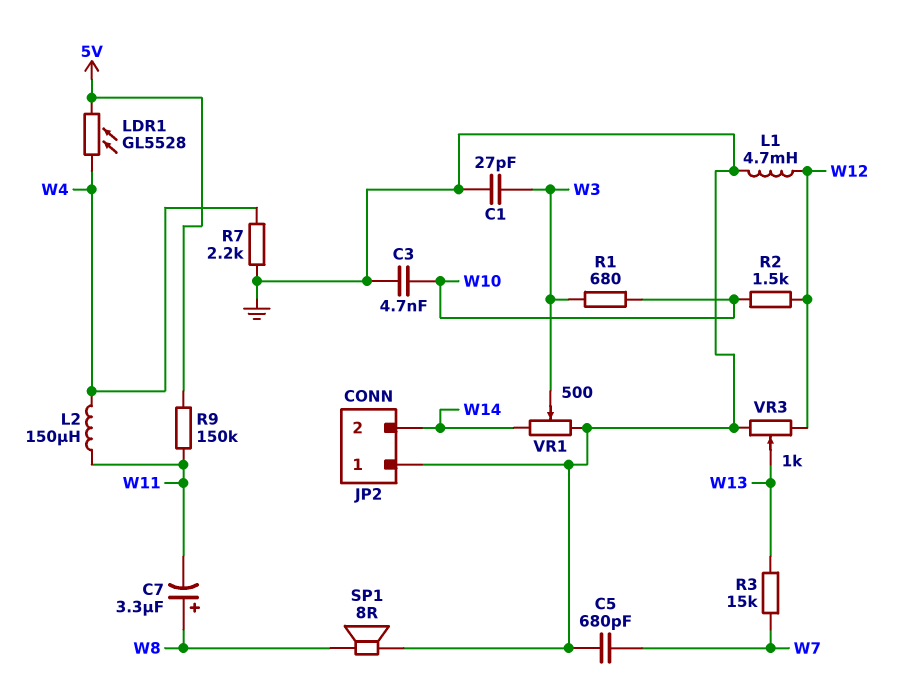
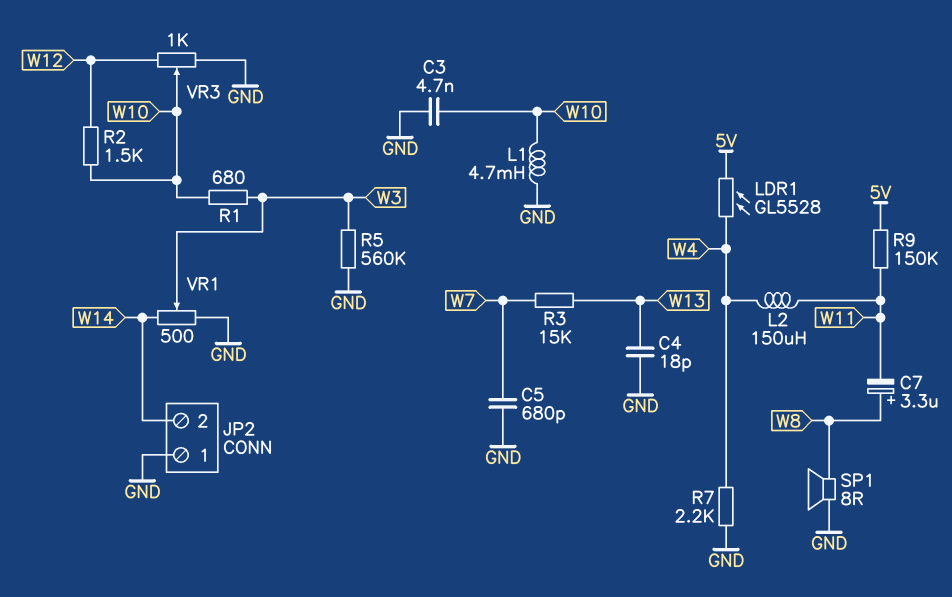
C1: 27pF (GND, W3) -> none
C4: none -> 18pF (GND, W13)
L1: 4.7mH (GND, W12) -> 4.7mH (GND, W10)
R5: none -> 560k (GND, W3)
VR3: 1k (GND, W12, wiper W13) -> 1k (GND, W12, wiper W10)

